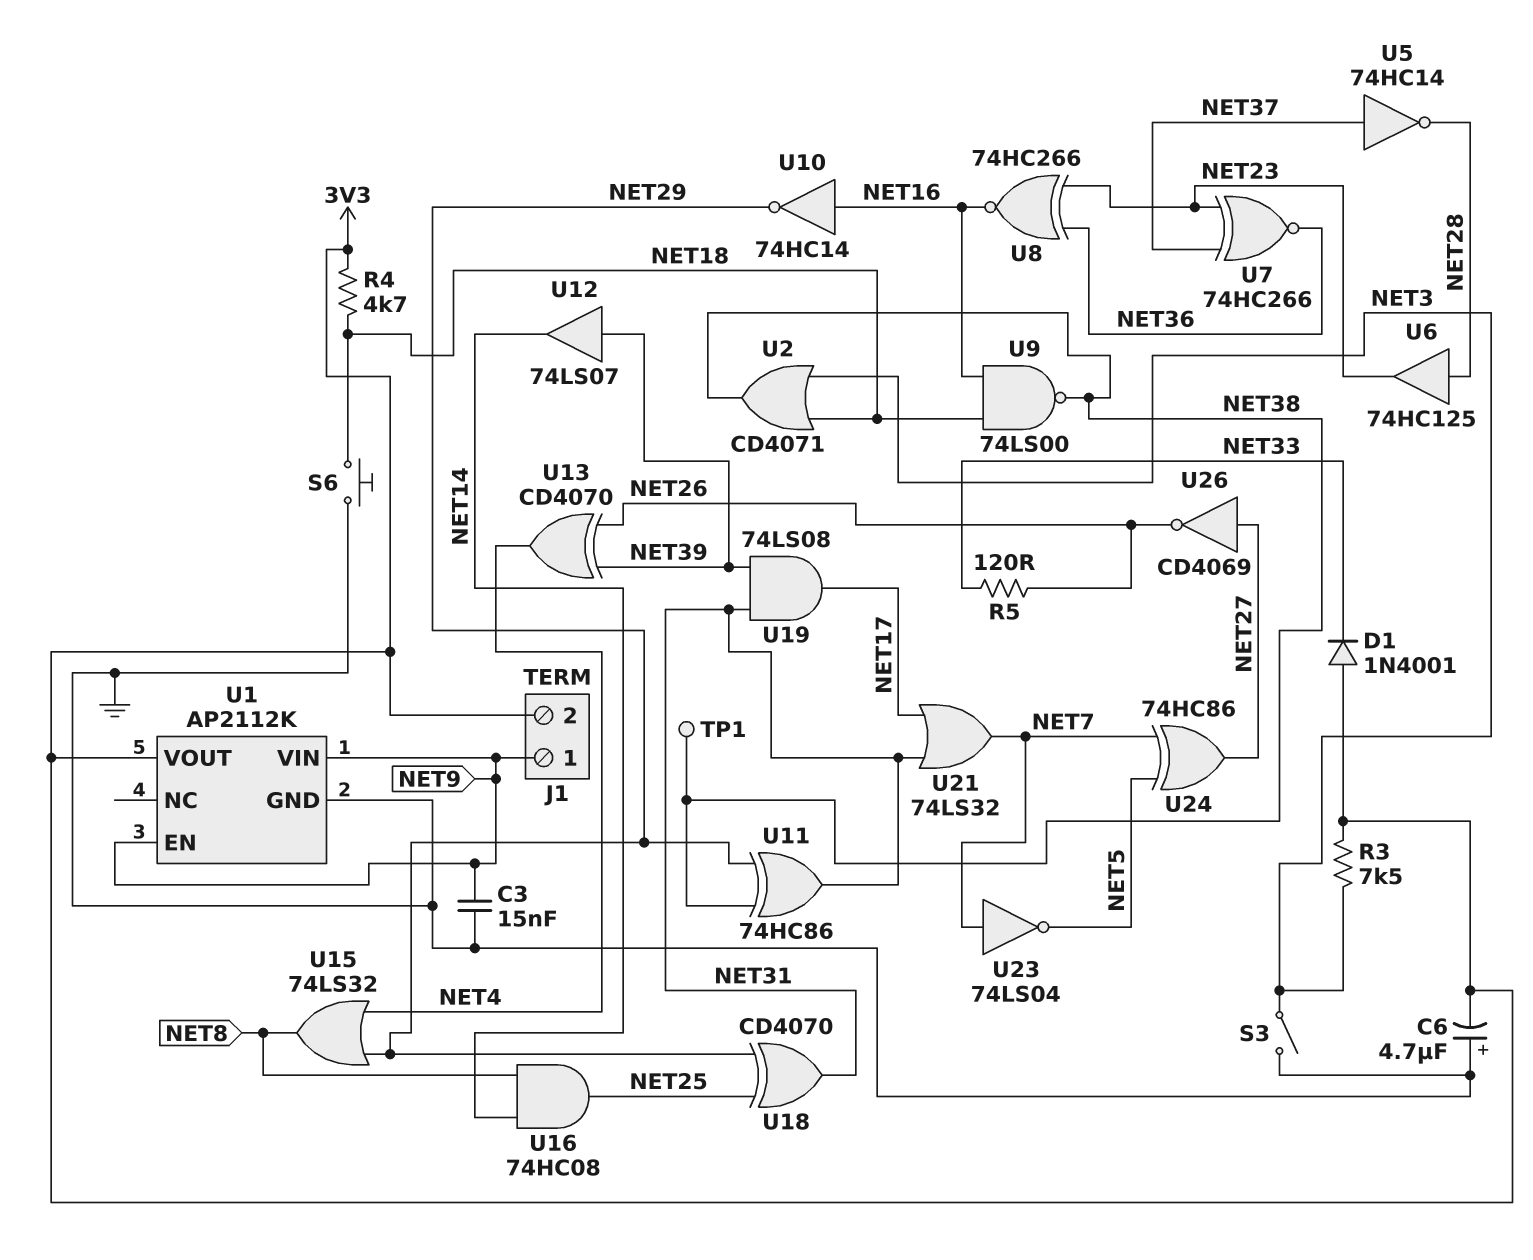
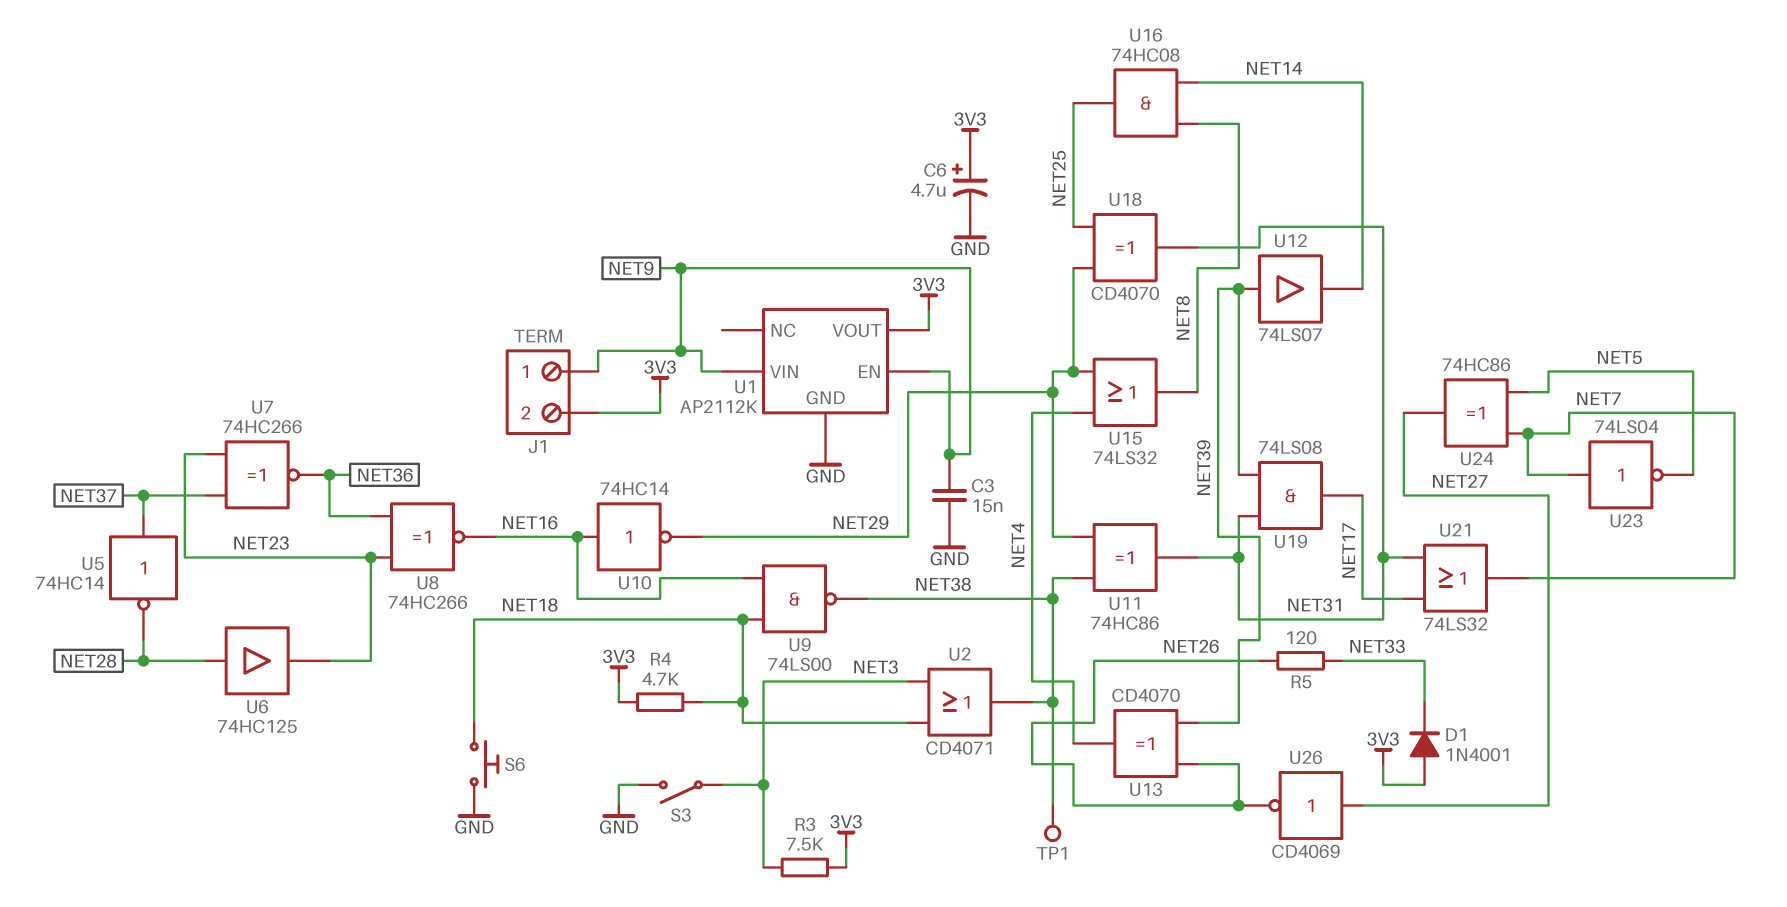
C6: 4.7uF (plus GND, minus 3V3) -> 4.7uF (plus 3V3, minus GND)

